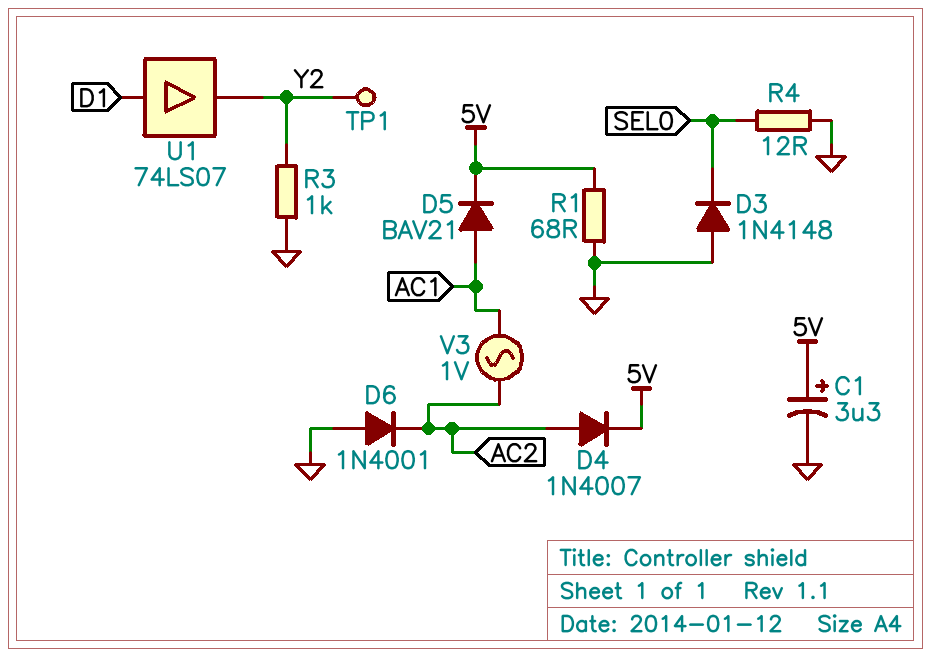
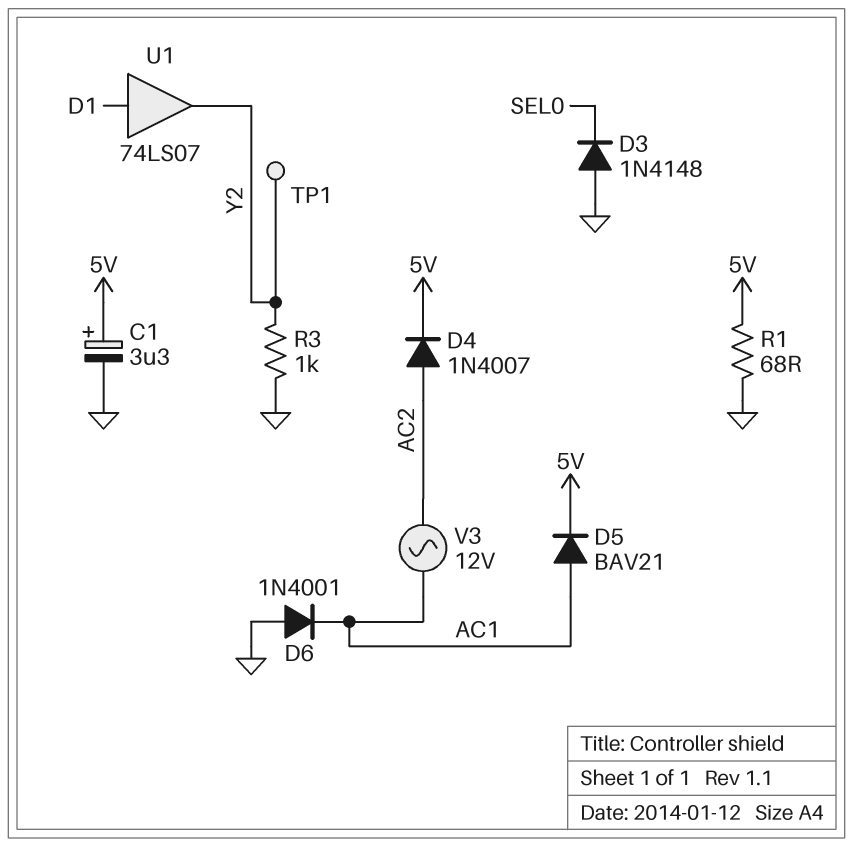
D6: diode 1N4001 (A GND, K AC2) -> diode 1N4001 (A GND, K AC1)
R4: 12 (GND, SEL0) -> none
V3: AC 1V (AC1, AC2) -> AC 12V (AC1, AC2)

